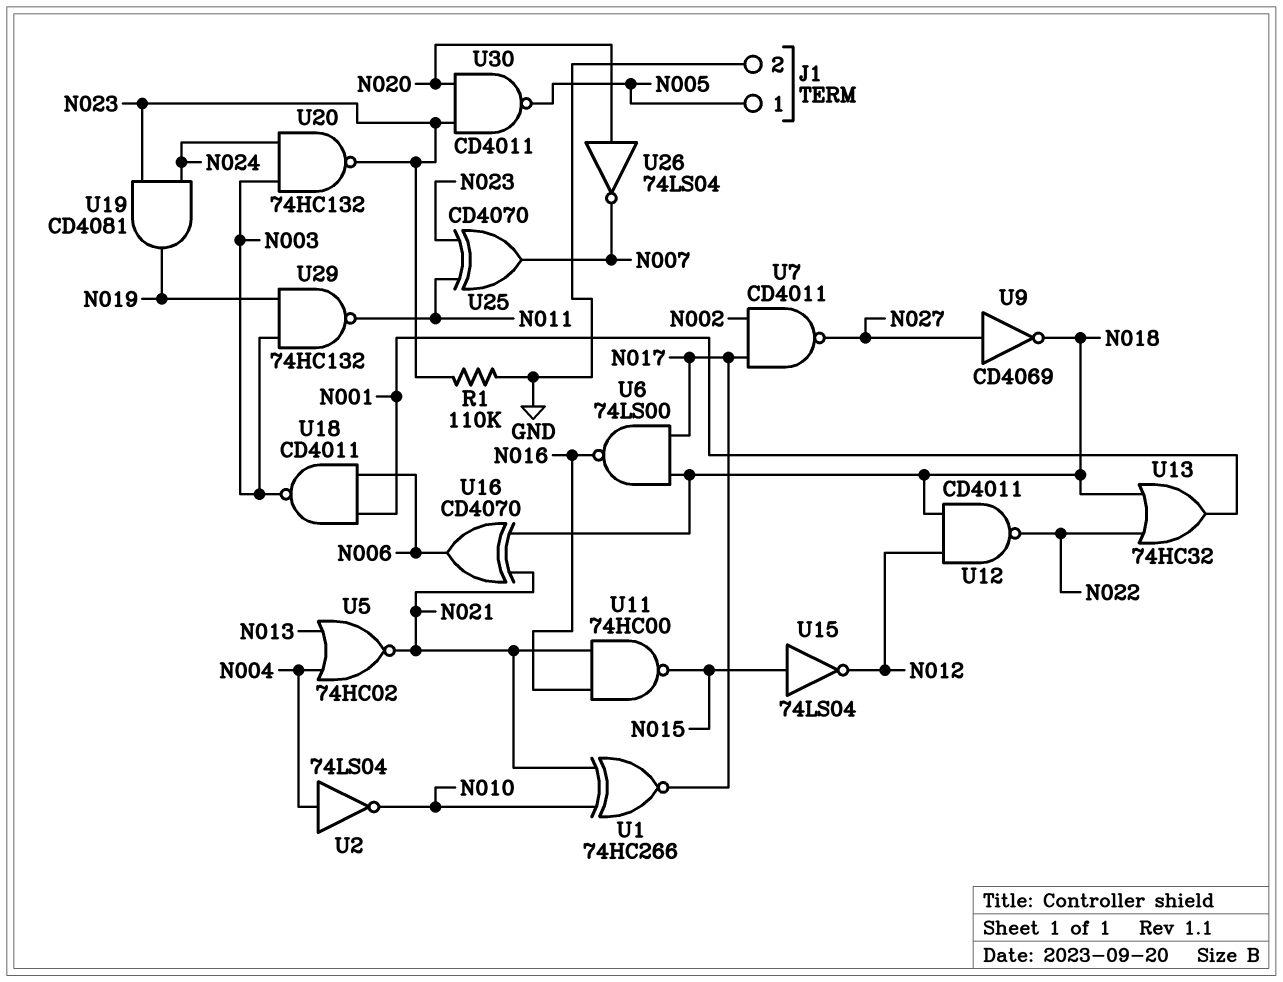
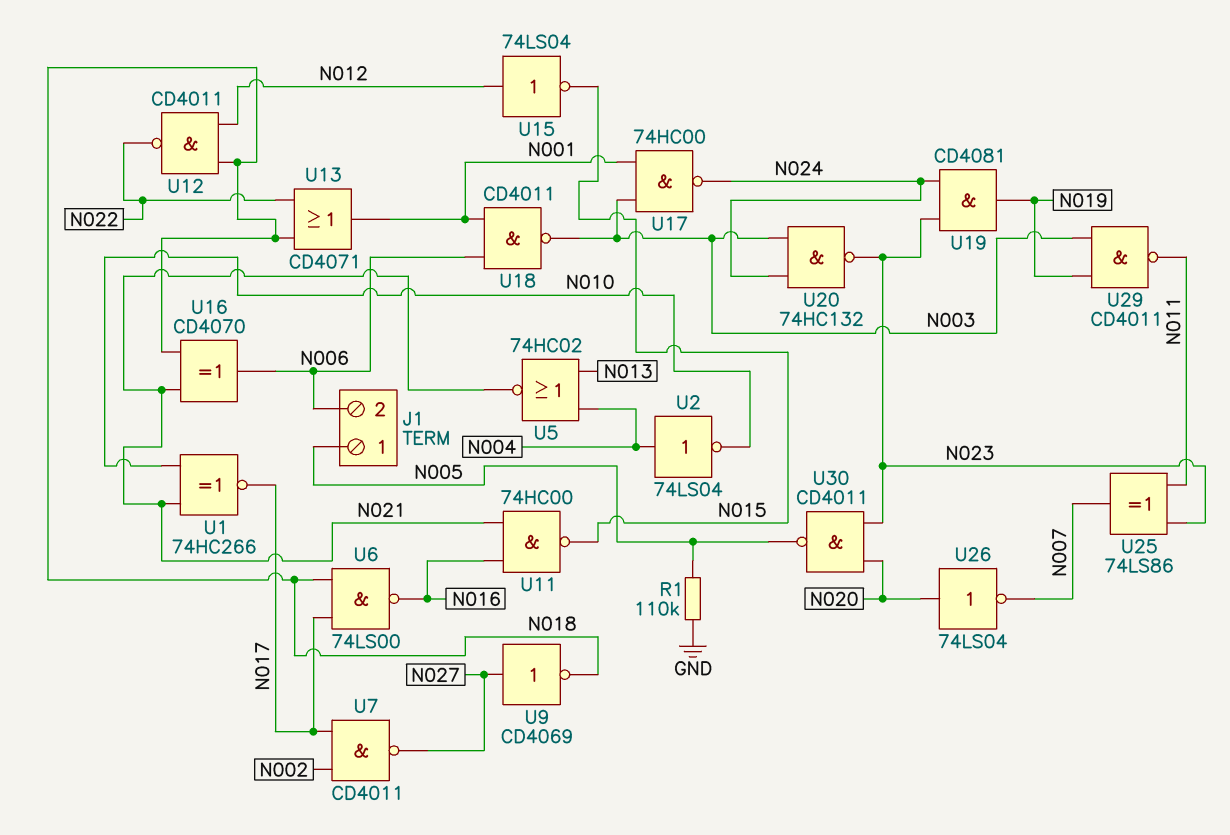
J1 pin 2: GND -> N006
R1: 110k (GND, N023) -> 110k (GND, N005)
U13: OR 74HC32 (in N018, in N022, out N001) -> OR CD4071 (in N018, in N022, out N001)
U15: NOT 74LS04 (in N015, out N012) -> NOT 74LS04 (in N012, out N015)
U17: none -> NAND 74HC00 (in N001, in N003, out N024)
U25: XOR CD4070 (in N011, in N023, out N007) -> XOR 74LS86 (in N011, in N023, out N007)
U29: NAND 74HC132 (in N003, in N019, out N011) -> NAND CD4011 (in N003, in N019, out N011)

